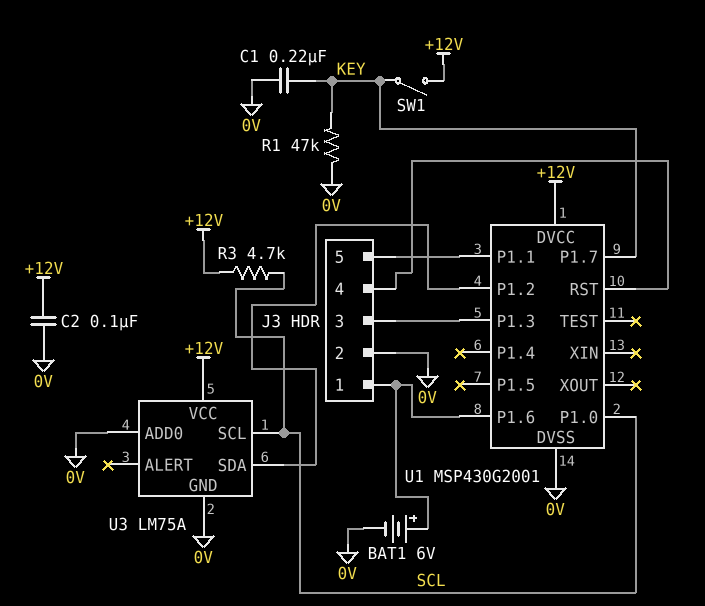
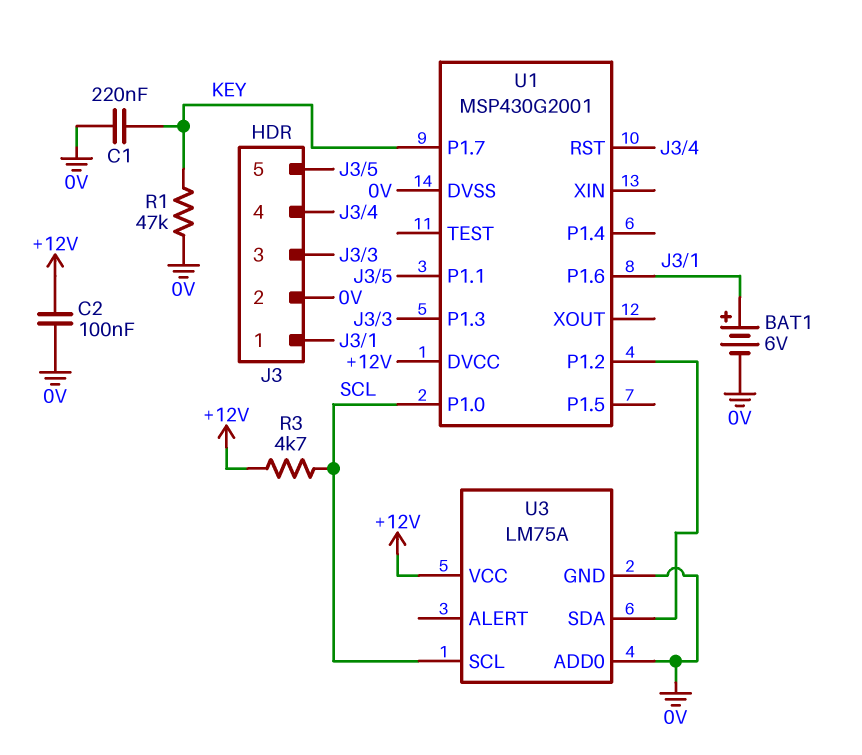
SW1: switch (+12V, KEY) -> none

